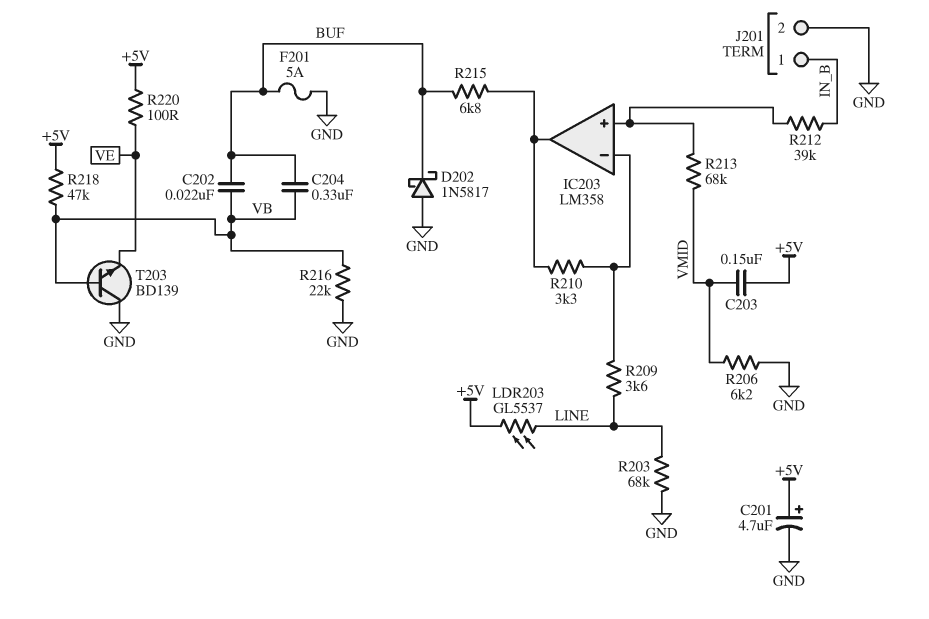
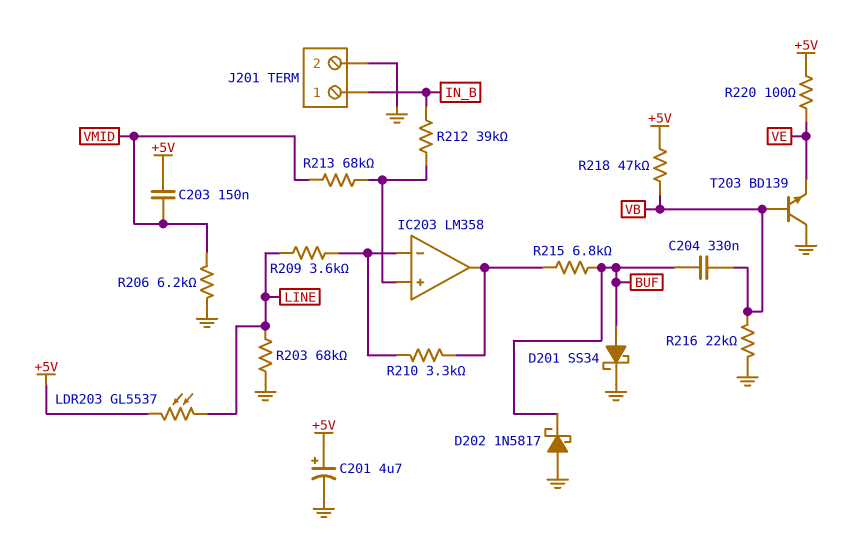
C202: 22nF (BUF, VB) -> none
D201: none -> schottky SS34 (A BUF, K GND)
F201: 5A (BUF, GND) -> none

